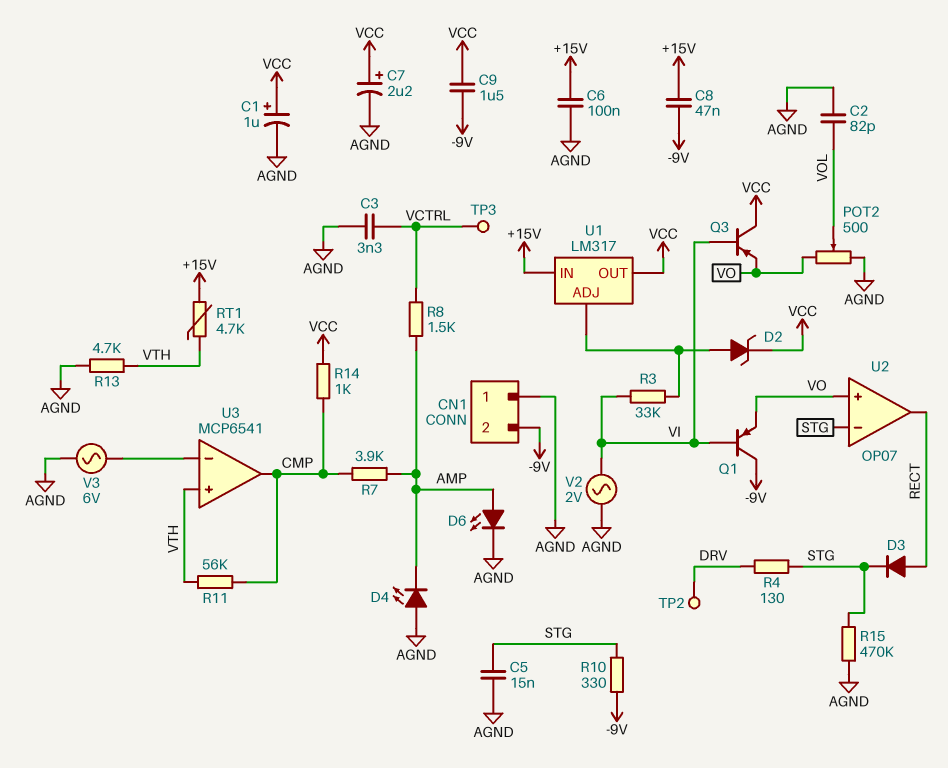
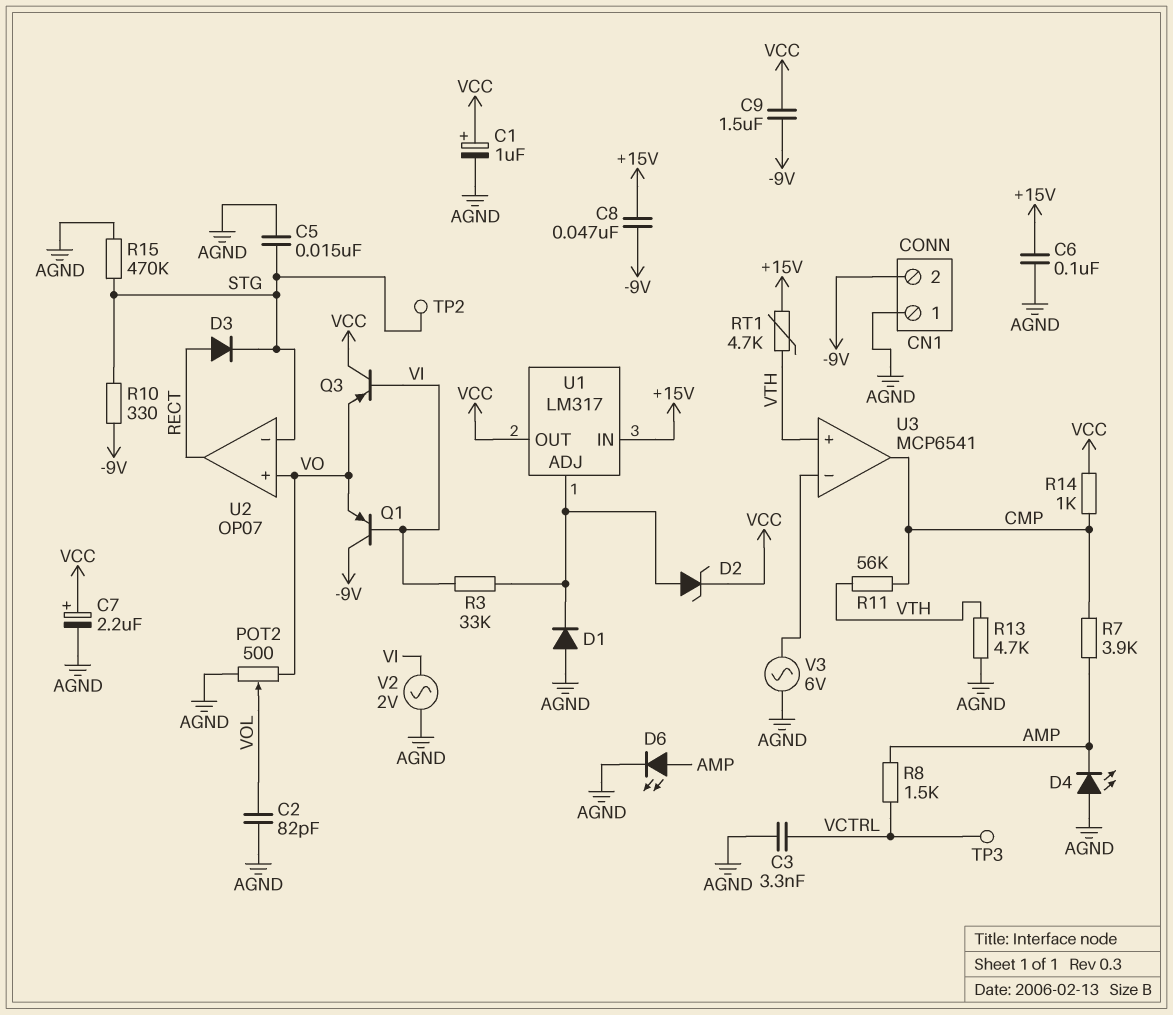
D1: none -> diode (A AGND, K U1/ADJ)
R4: 130 (DRV, STG) -> none
TP2: test point (DRV) -> test point (STG)

